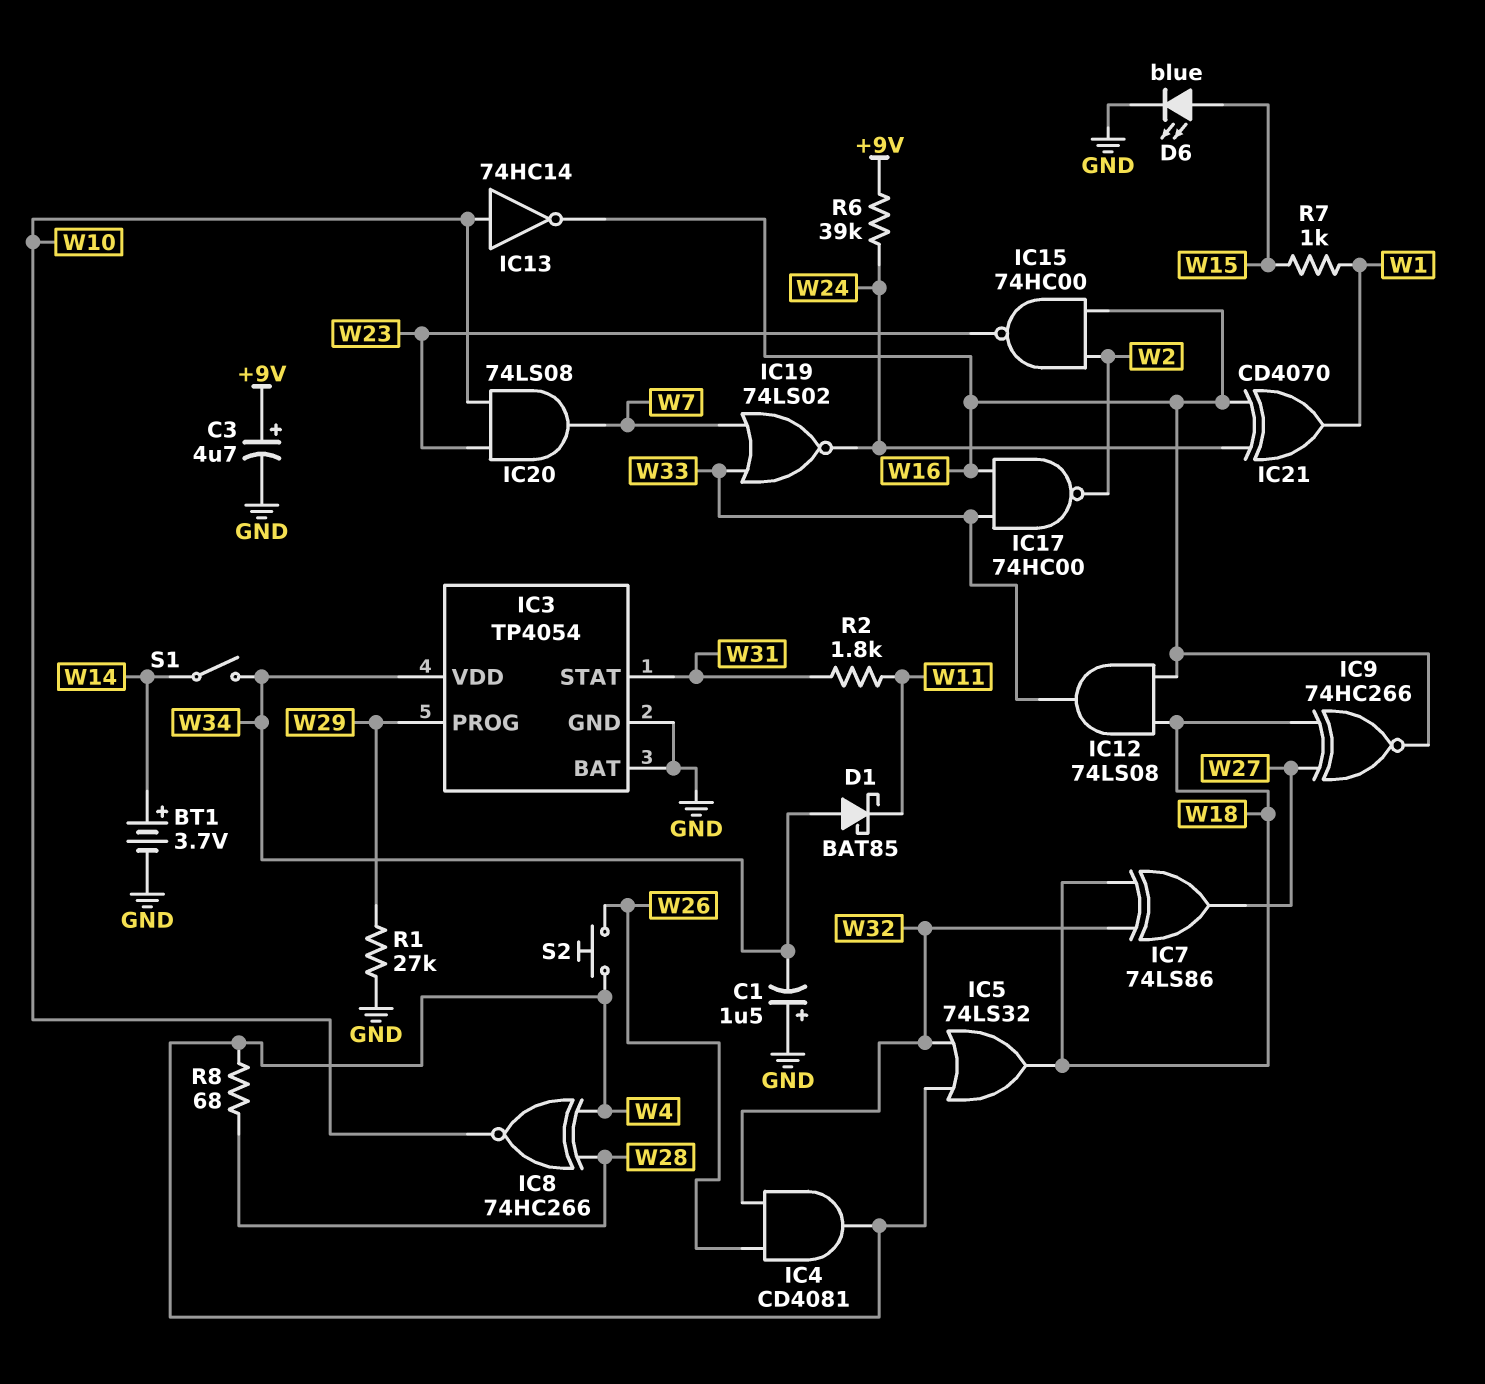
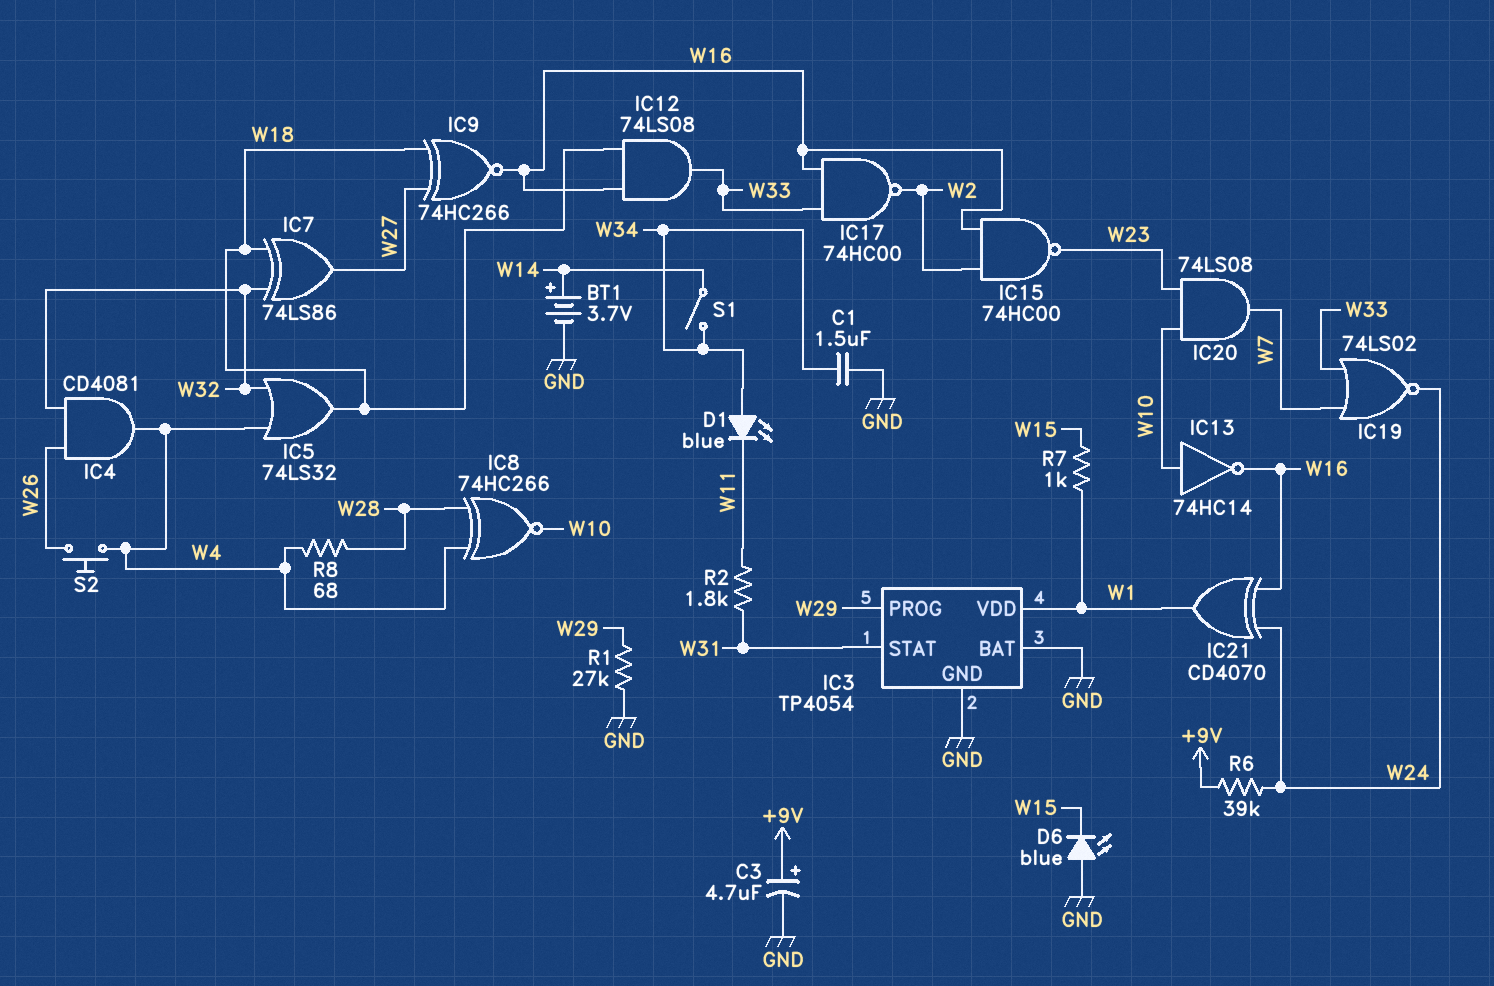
C1: 1.5uF (plus GND, minus W34) -> 1.5uF (GND, W34)
D1: schottky BAT85 (A W34, K W11) -> LED blue (A W34, K W11)
D6: LED blue (A W15, K GND) -> LED blue (A GND, K W15)
IC3 pin VDD: W34 -> W1

